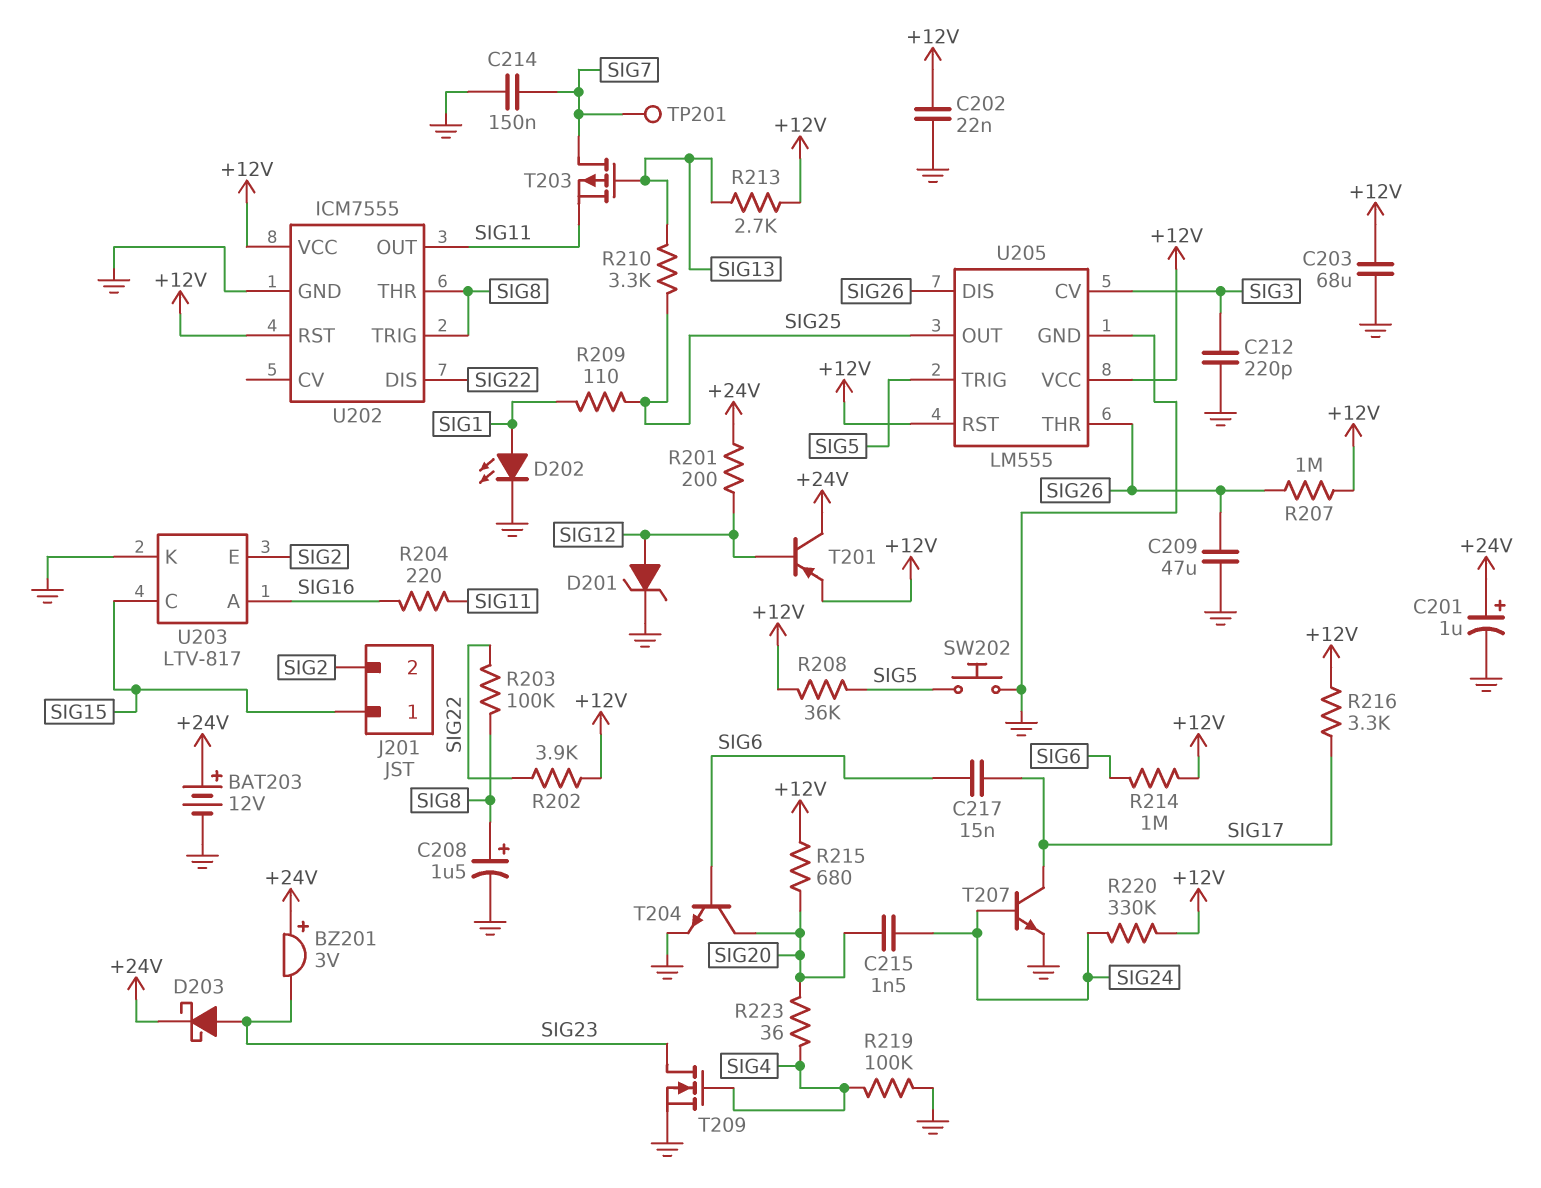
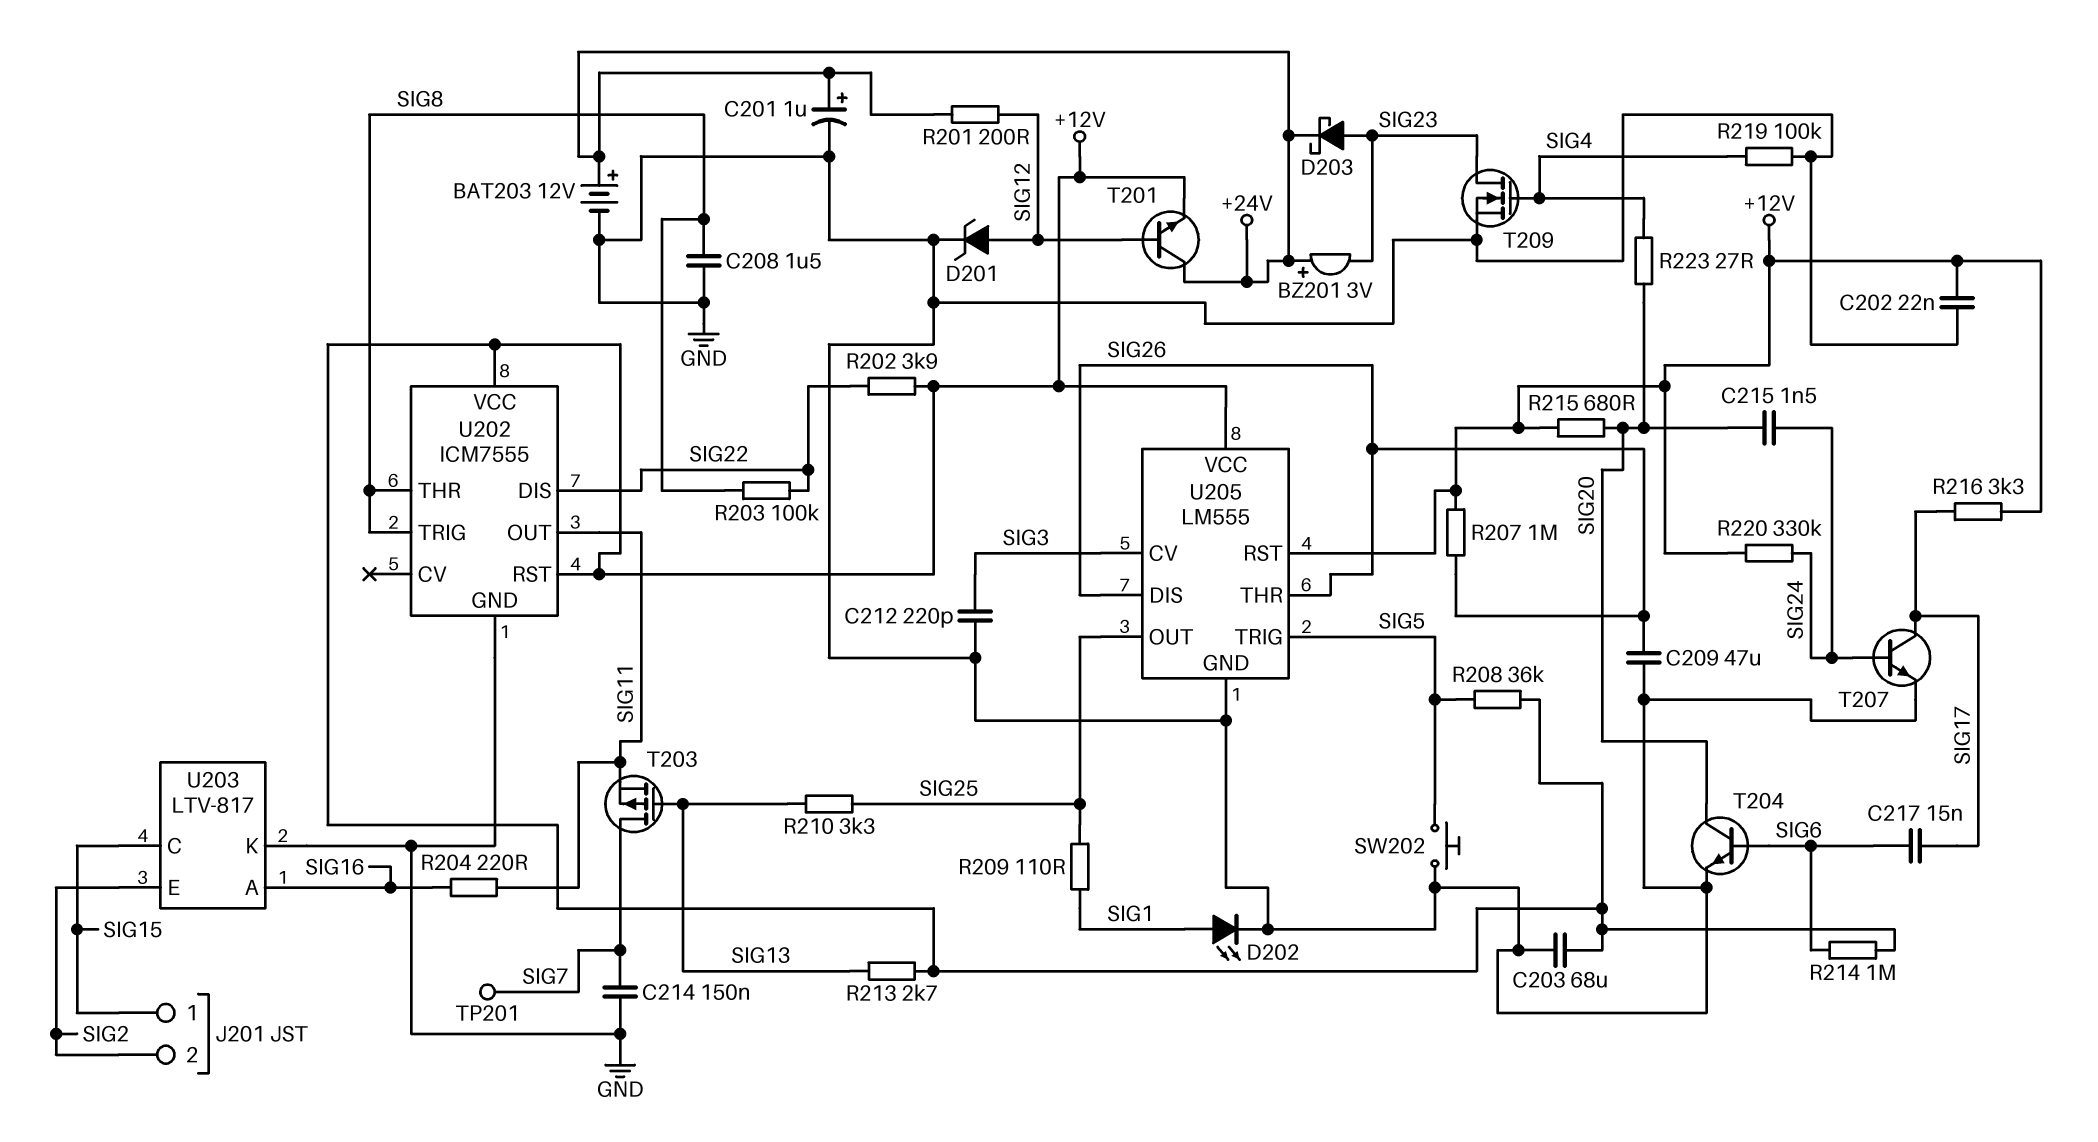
C208: 1.5uF (plus SIG8, minus GND) -> 1.5uF (GND, SIG8)
R223: 36 (SIG4, SIG20) -> 27 (SIG4, SIG20)
T201: PNP (B SIG12, C +24V, E +12V) -> NPN (B SIG12, C +24V, E +12V)

